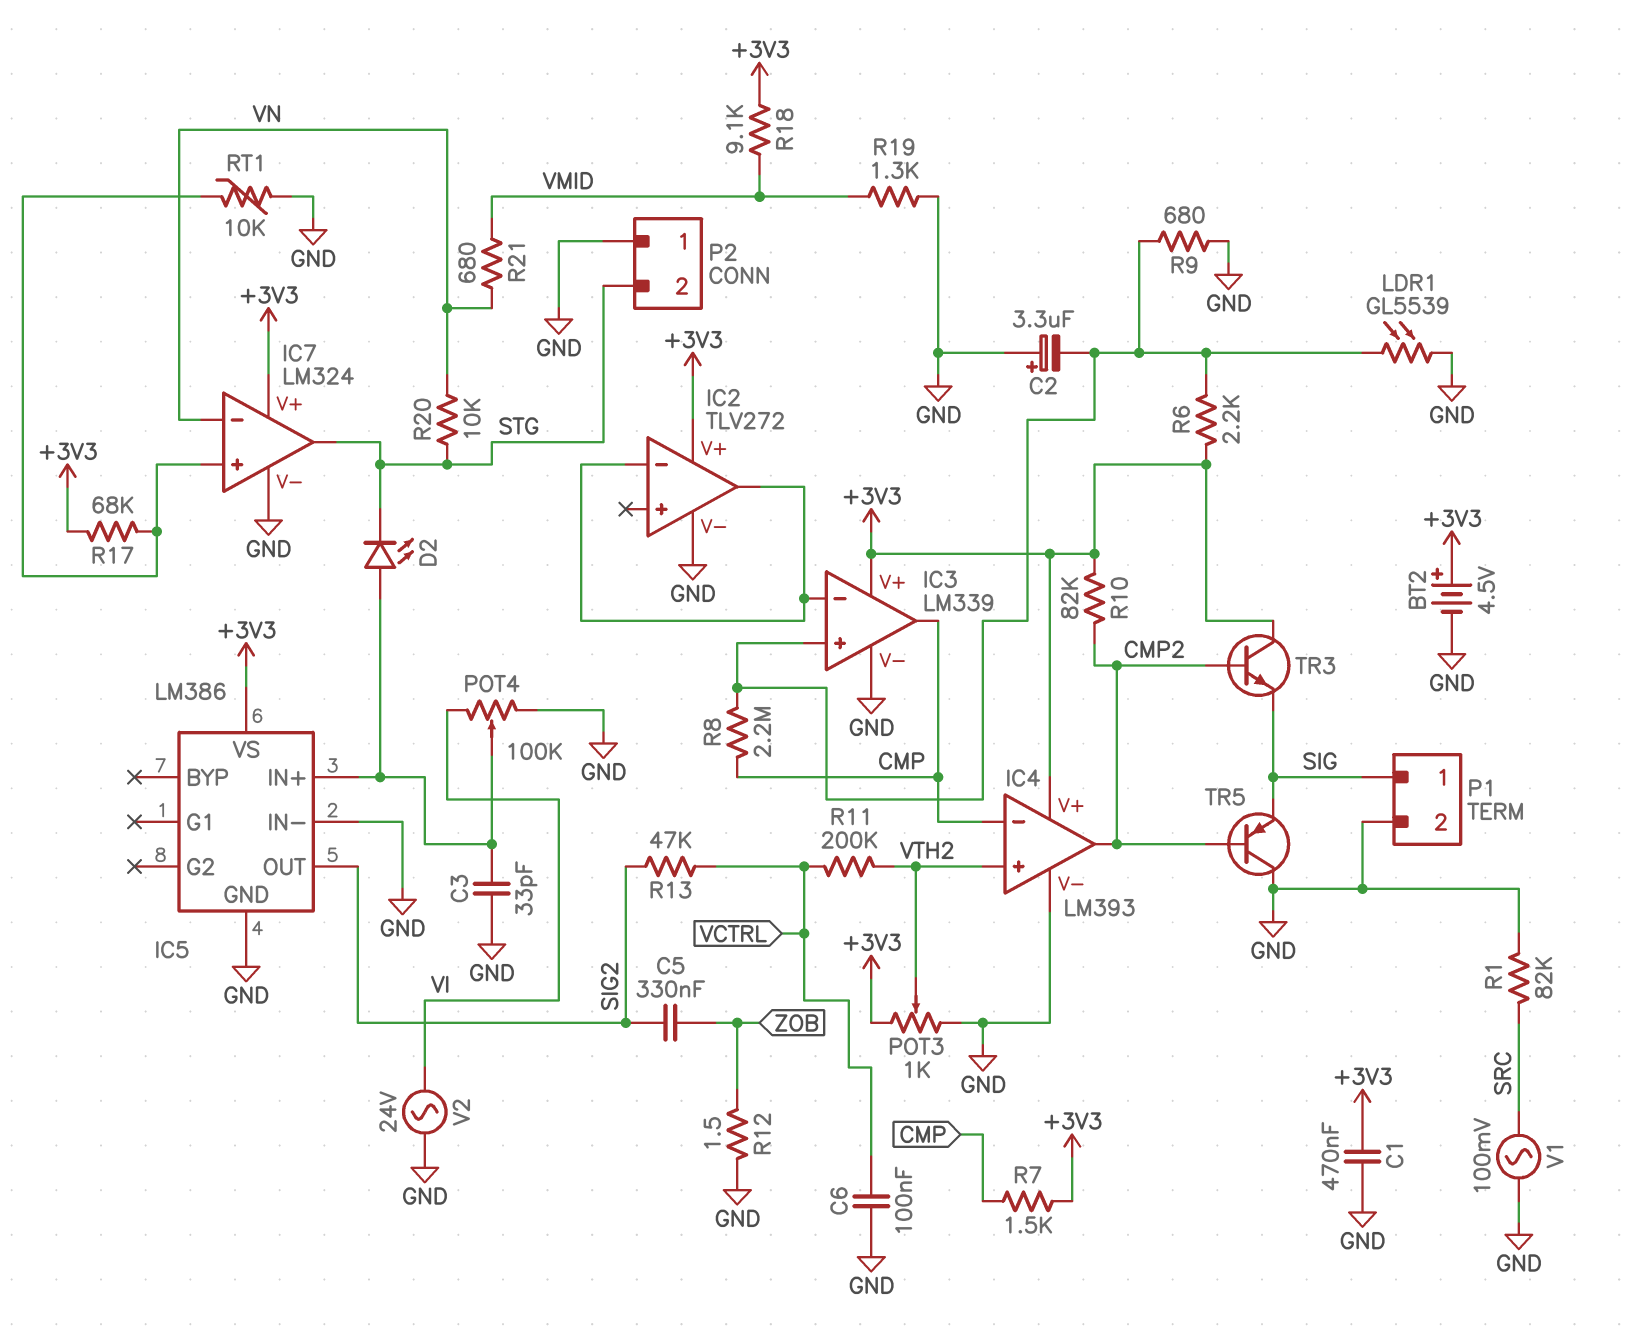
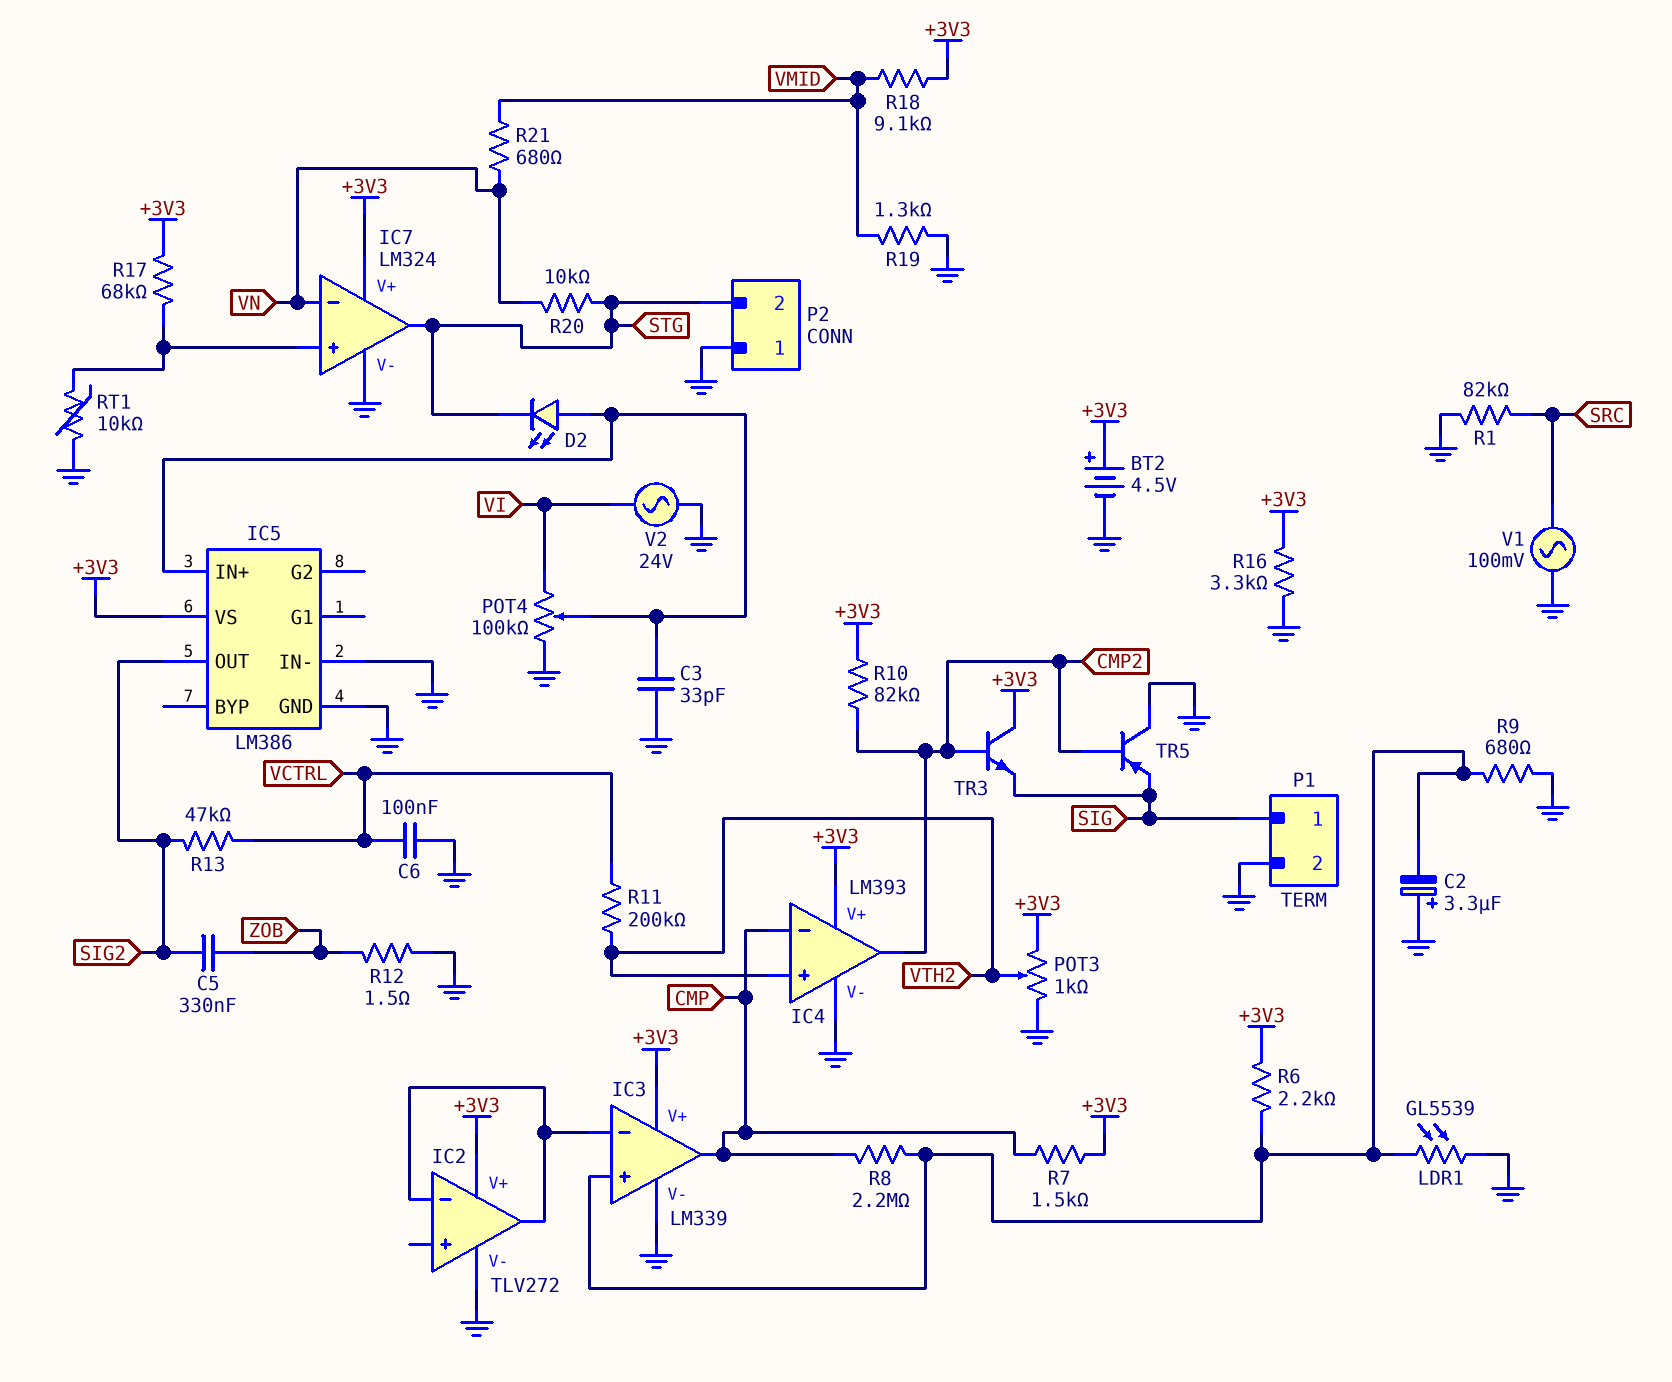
C1: 470nF (+3V3, GND) -> none
R16: none -> 3.3k (+3V3, GND)

